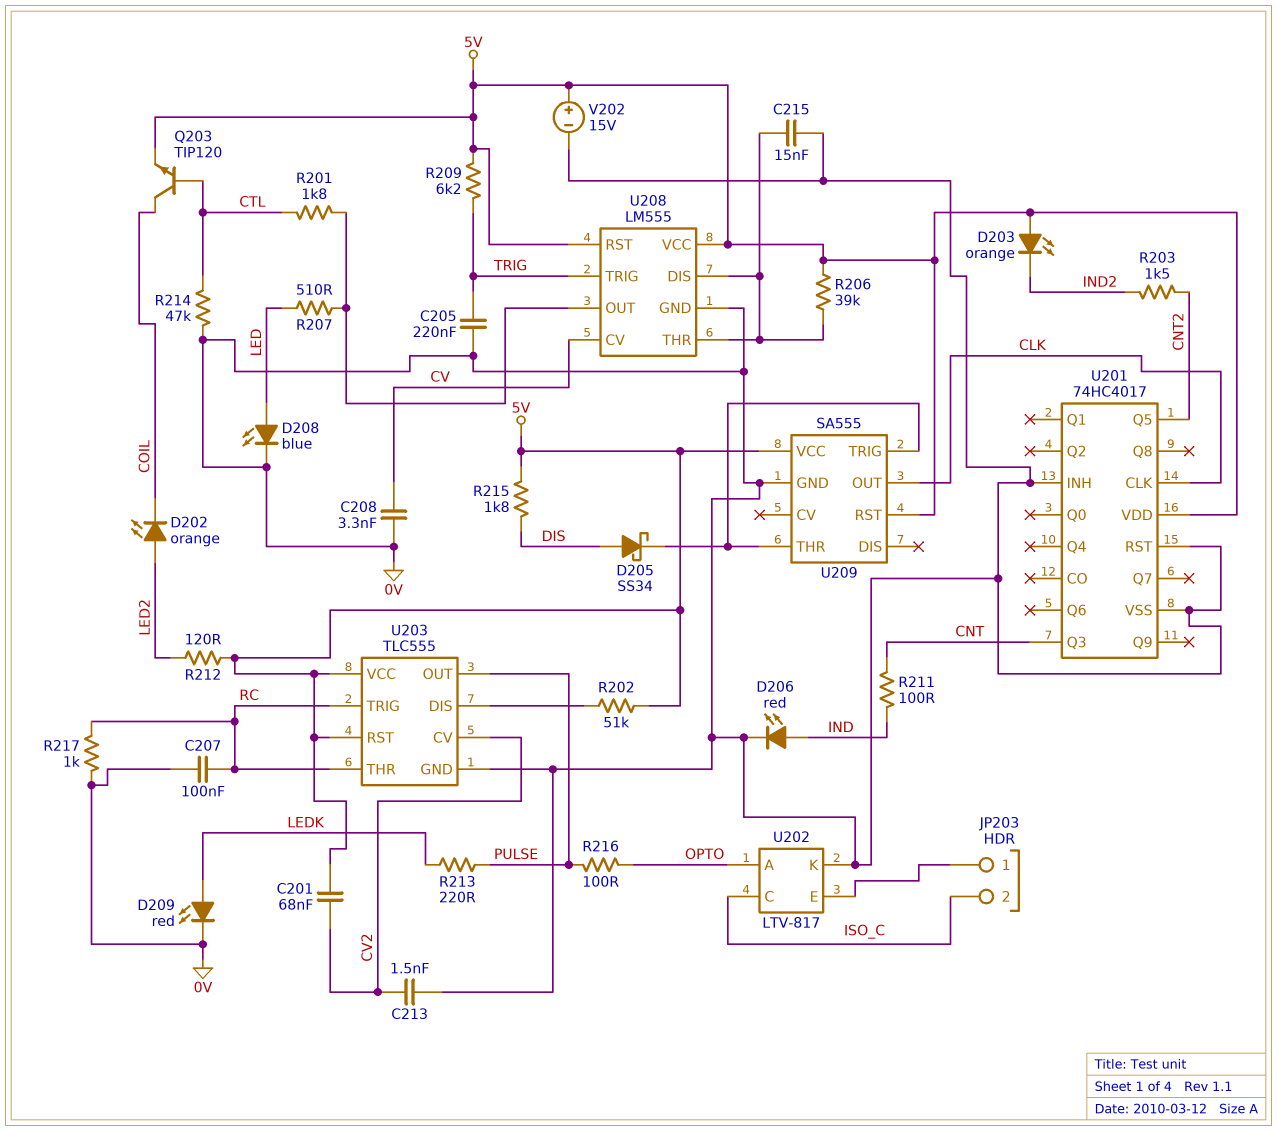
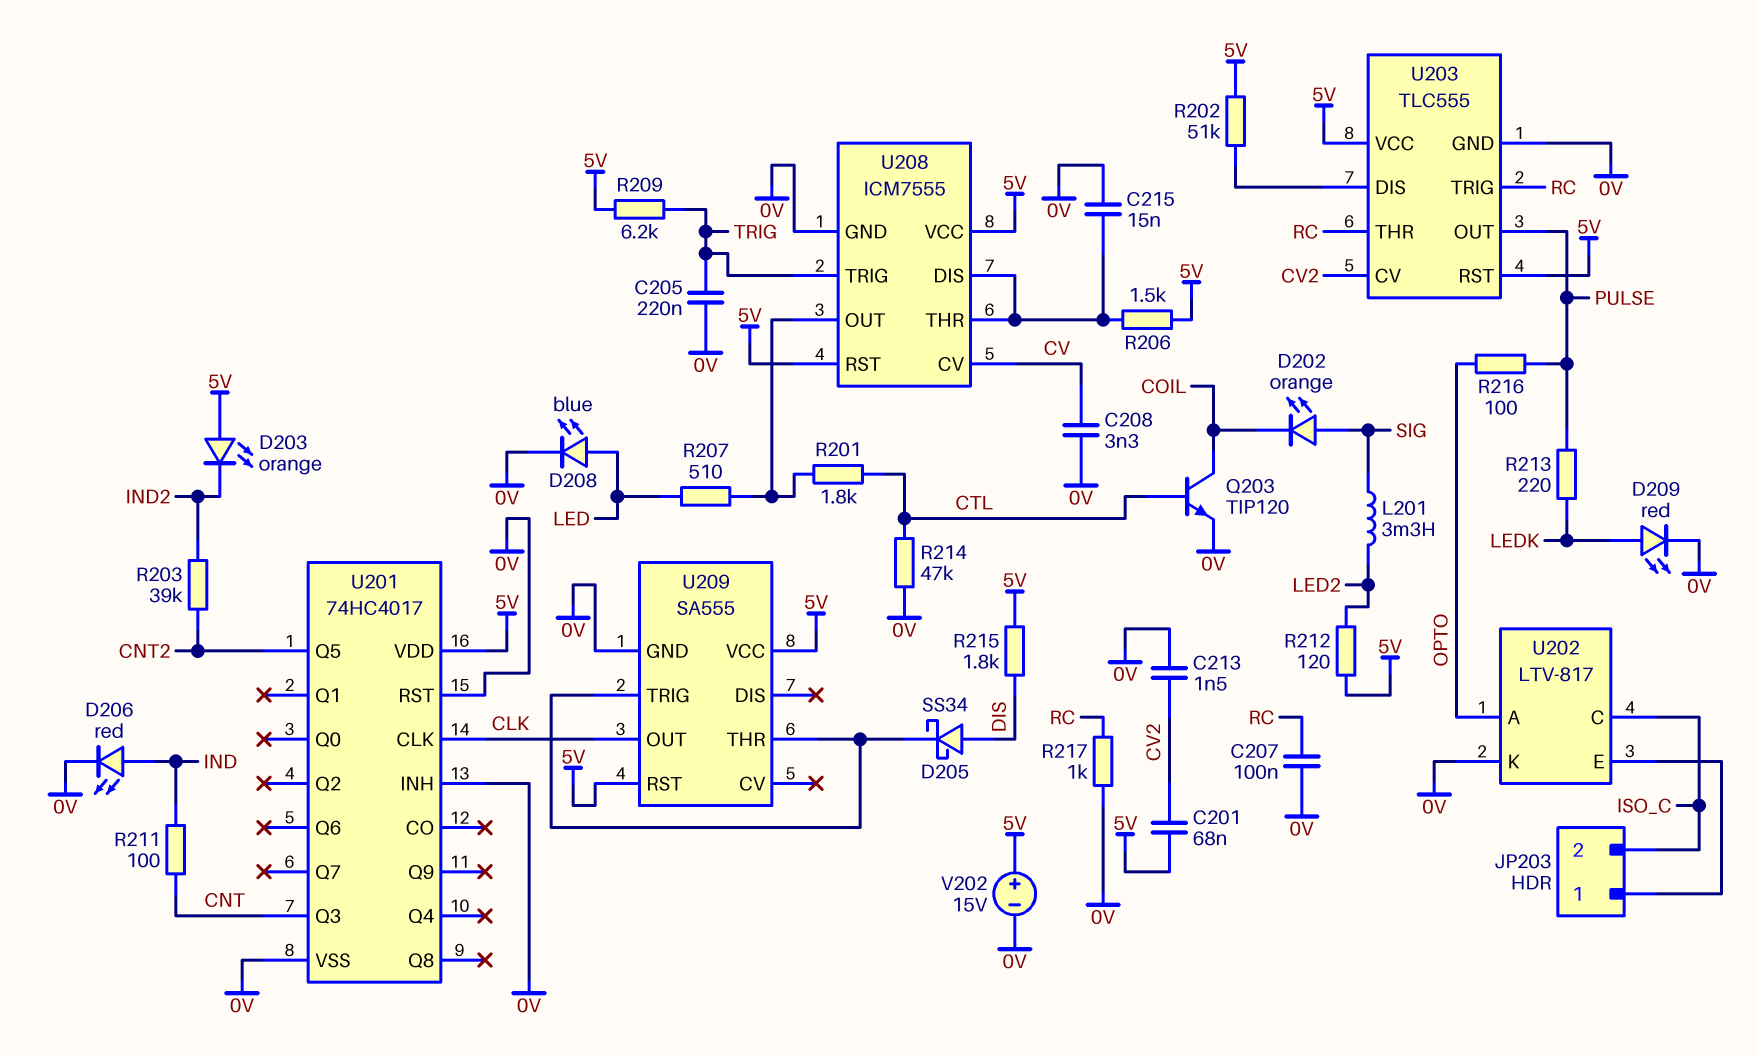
D202: LED orange (A LED2, K COIL) -> LED orange (A SIG, K COIL)
L201: none -> 3.3mH (LED2, SIG)
Q203: NPN TIP120 (B CTL, C COIL, E 5V) -> NPN TIP120 (B CTL, C COIL, E 0V)
R203: 1.5k (CNT2, IND2) -> 39k (CNT2, IND2)
R206: 39k (5V, U208/DIS) -> 1.5k (5V, U208/DIS)
U208: LM555 -> ICM7555

